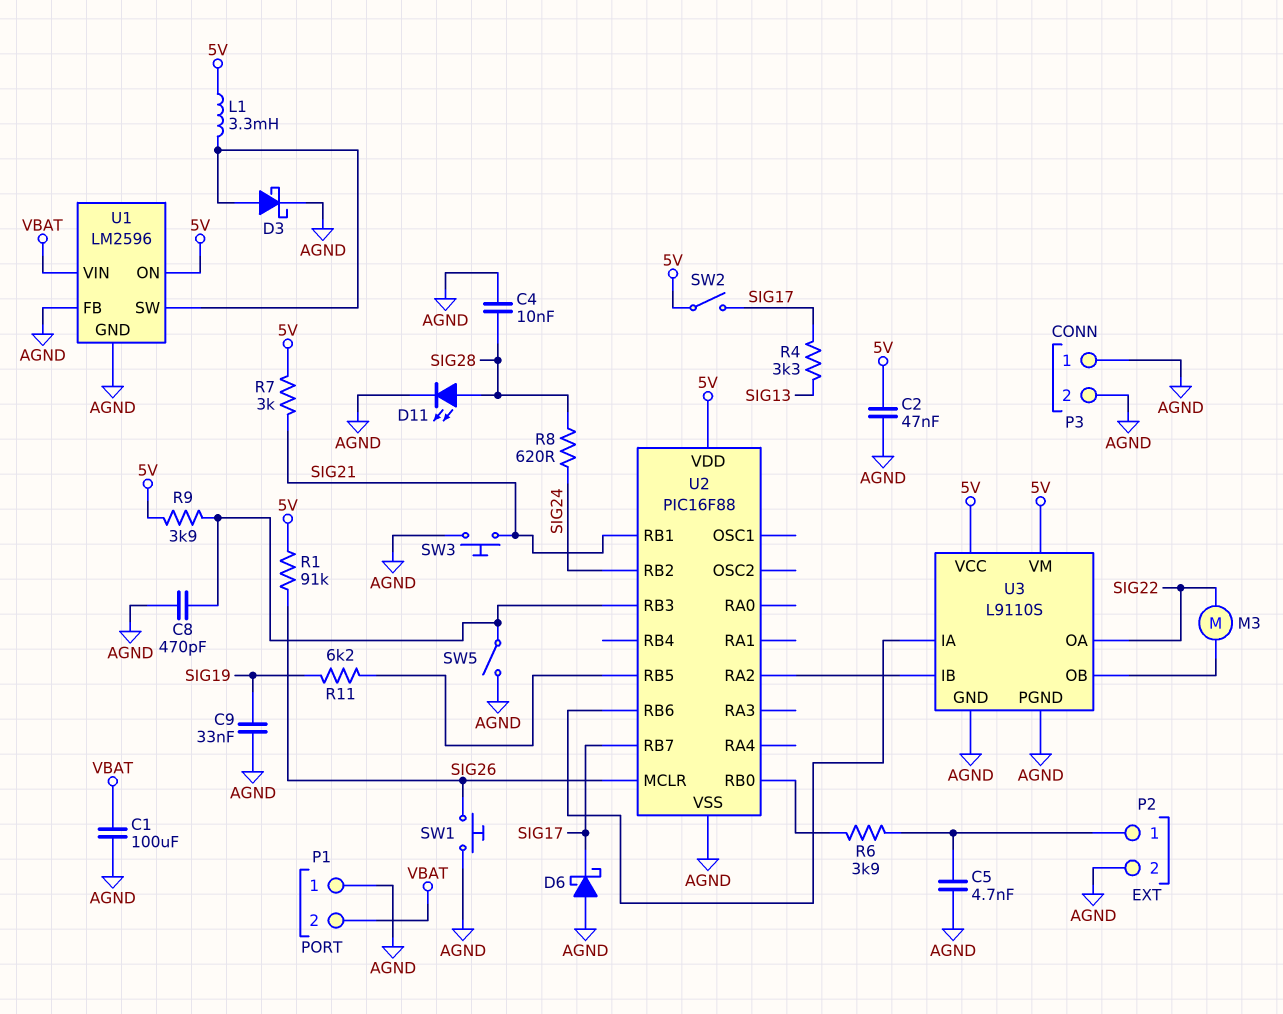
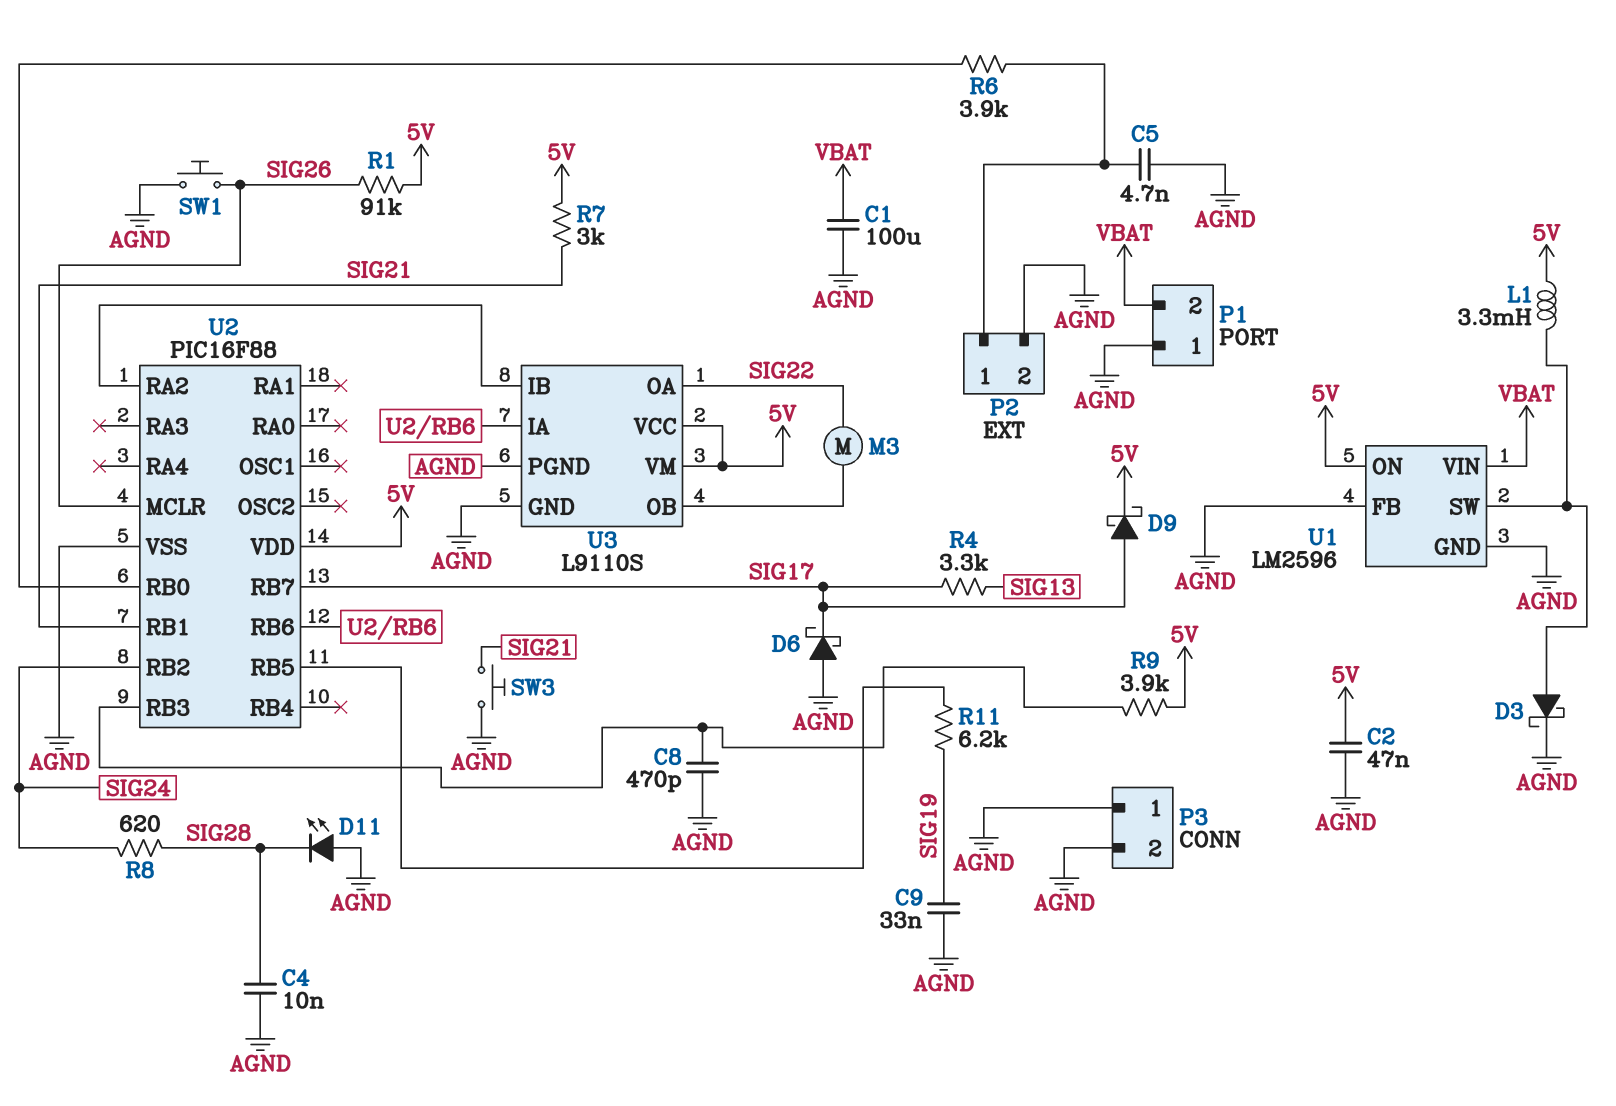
D9: none -> schottky (A SIG17, K 5V)
D11: LED (A SIG28, K AGND) -> LED (A AGND, K SIG28)
SW2: switch (5V, SIG17) -> none
SW5: switch (AGND, U2/RB3) -> none

